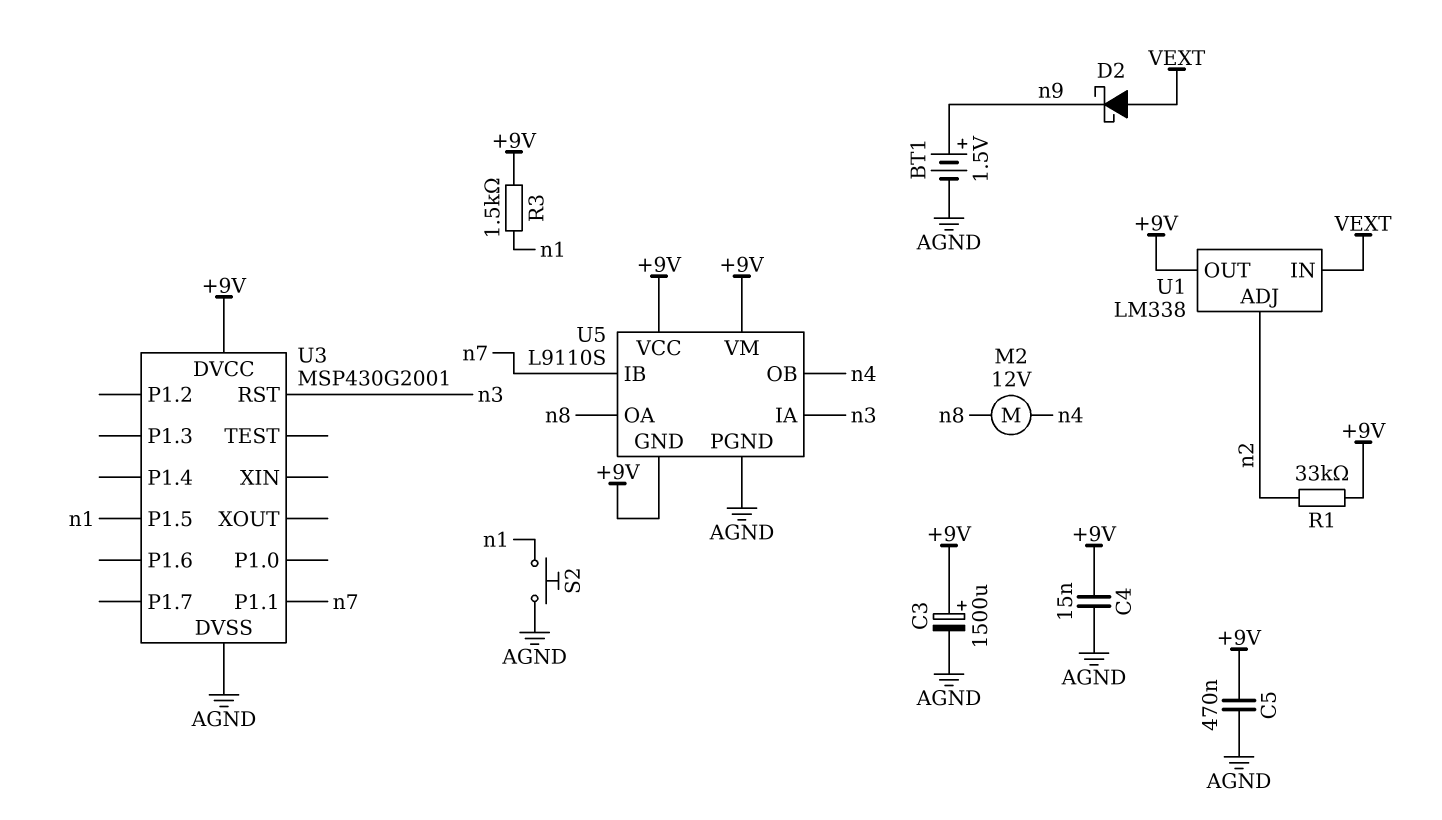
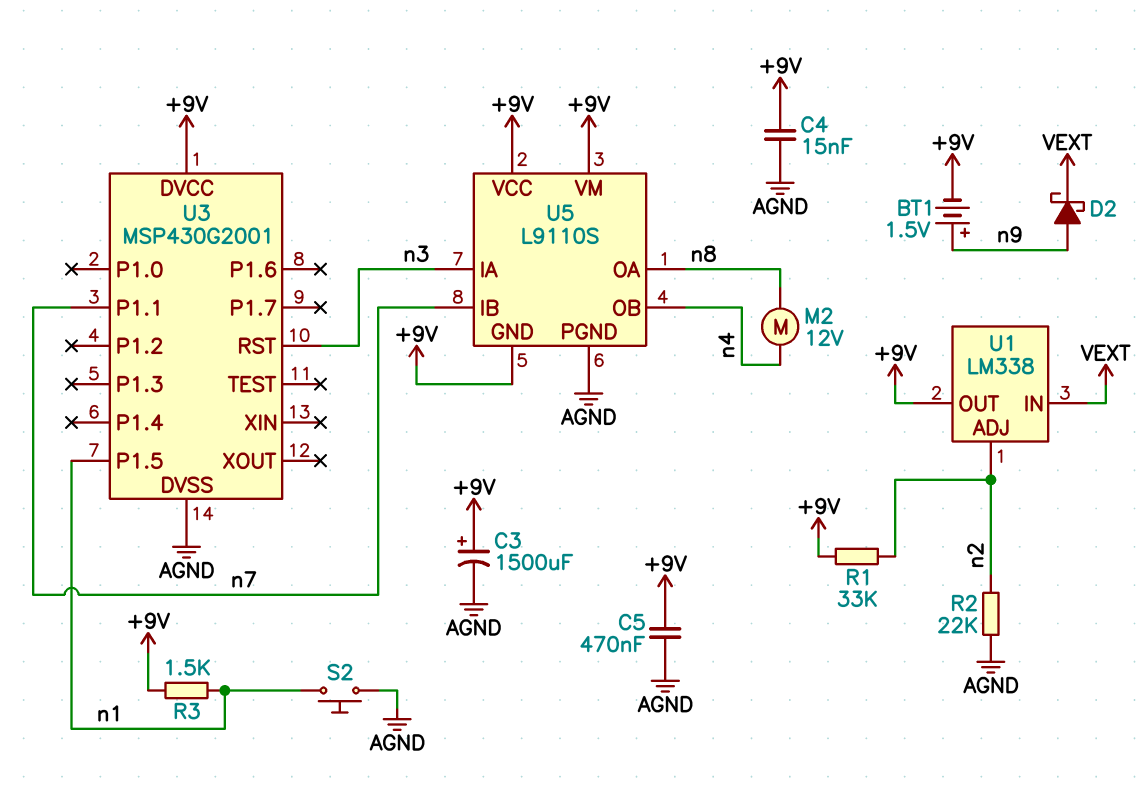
BT1: 1.5V (plus n9, minus AGND) -> 1.5V (plus n9, minus +9V)
D2: schottky (A VEXT, K n9) -> schottky (A n9, K VEXT)
R2: none -> 22k (AGND, n2)

